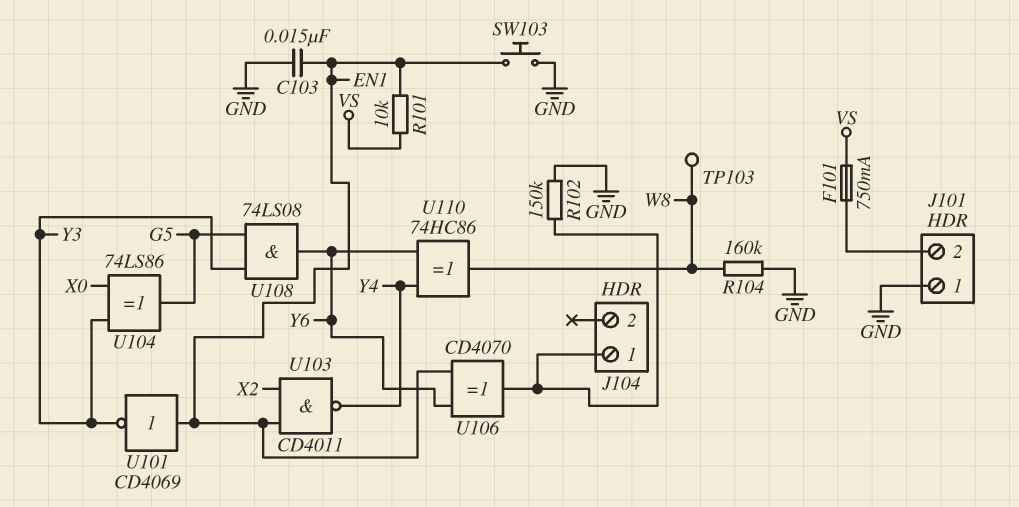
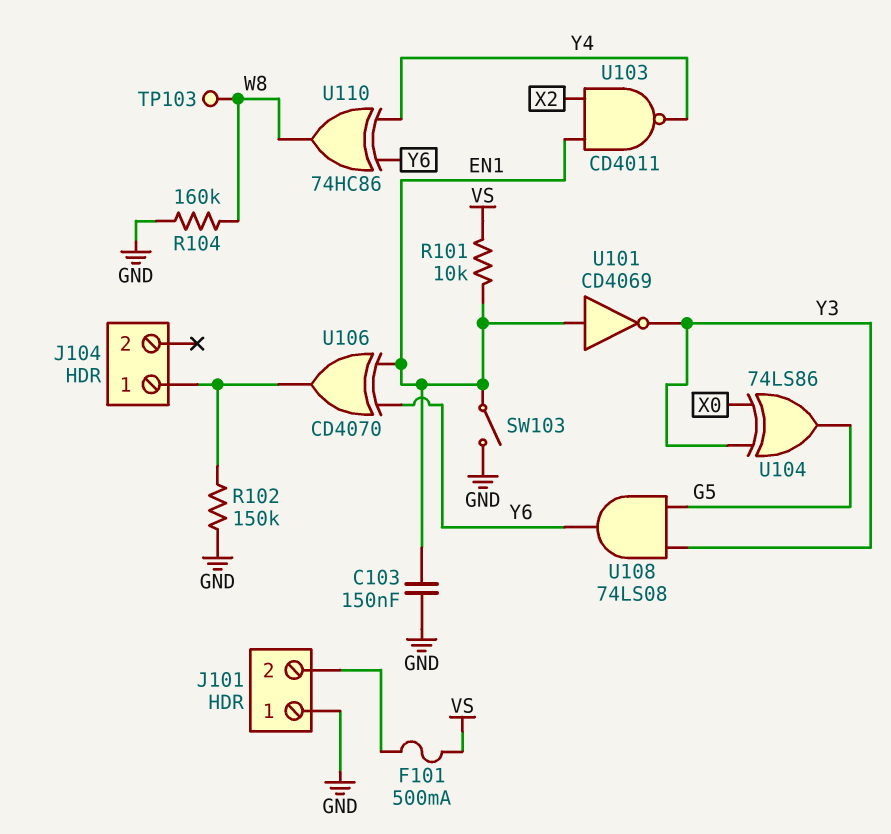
C103: 15nF (EN1, GND) -> 150nF (EN1, GND)
F101: 750mA (J101/2, VS) -> 500mA (J101/2, VS)
SW103: button (EN1, GND) -> switch (EN1, GND)

